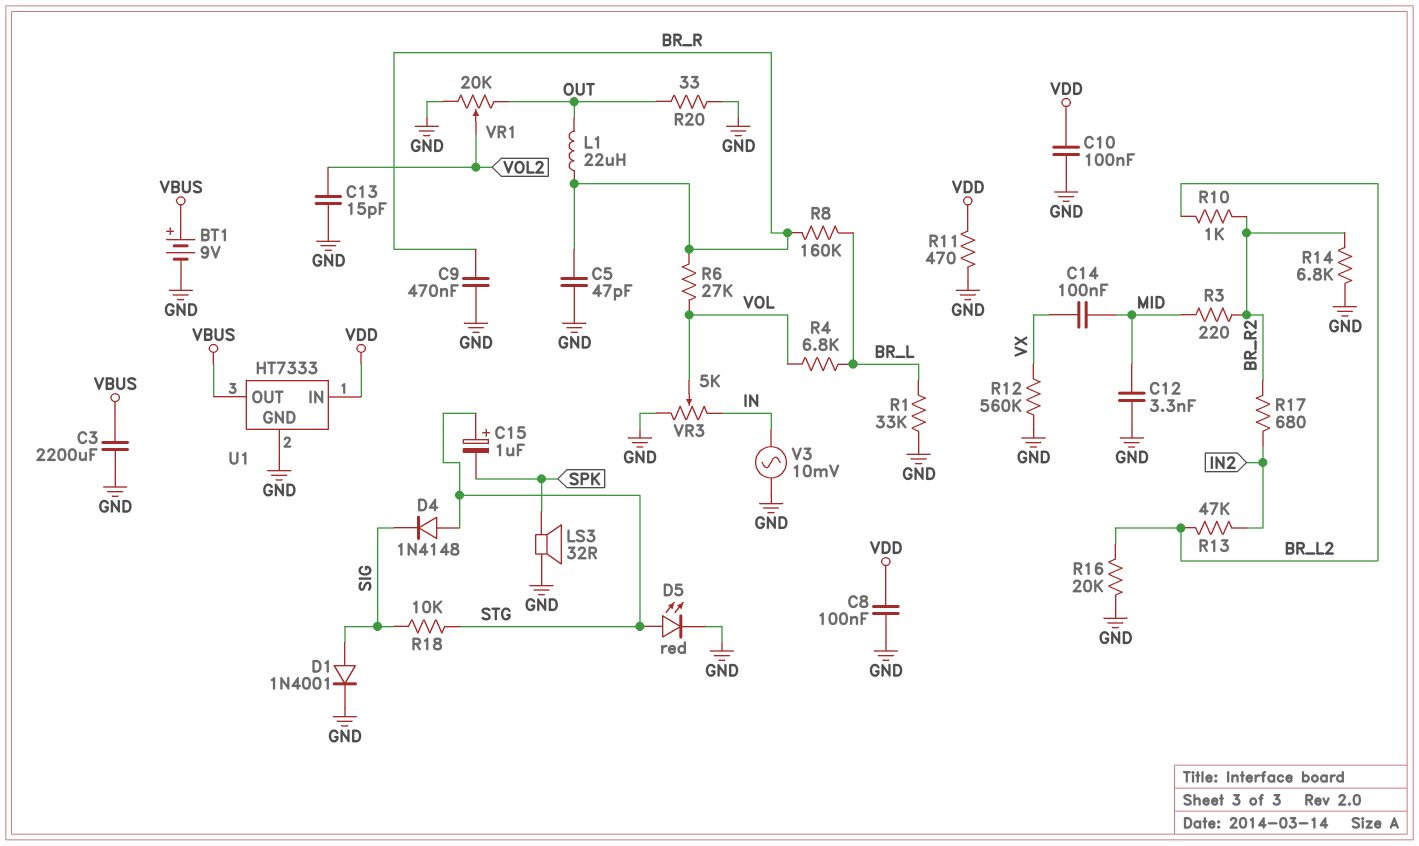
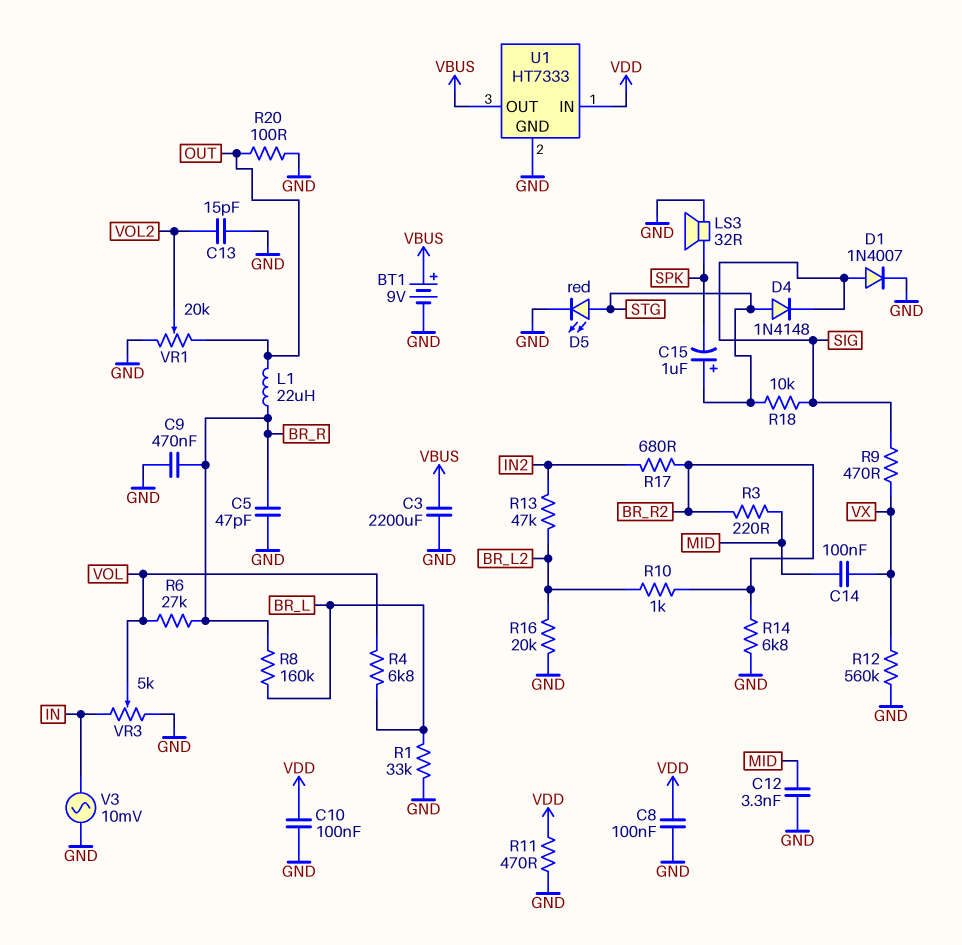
D1: diode 1N4001 (A SIG, K GND) -> diode 1N4007 (A SIG, K GND)
R9: none -> 470 (SIG, VX)
R20: 33 (GND, OUT) -> 100 (GND, OUT)

